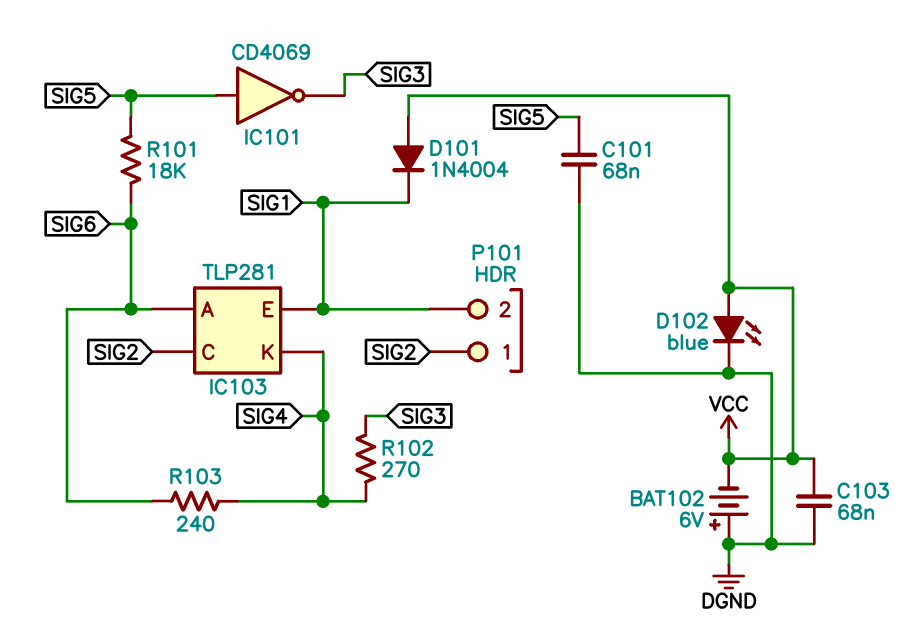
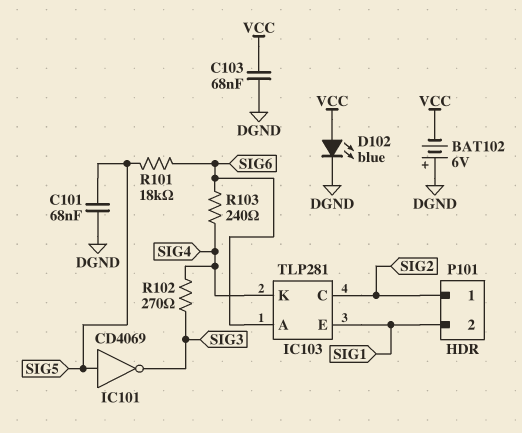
D101: diode 1N4004 (A VCC, K SIG1) -> none

